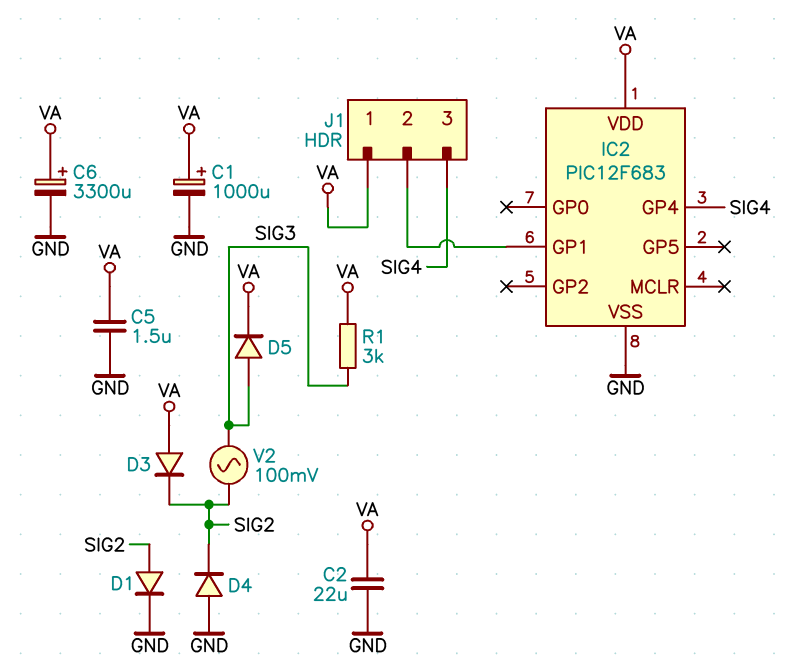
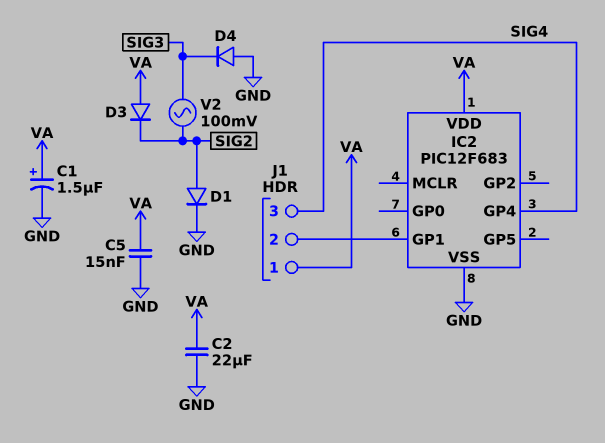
C1: 1000uF (plus VA, minus GND) -> 1.5uF (plus VA, minus GND)
C5: 1.5uF (GND, VA) -> 15nF (GND, VA)
C6: 3300uF (plus VA, minus GND) -> none
D4: diode (A GND, K SIG2) -> diode (A GND, K SIG3)
D5: diode (A SIG3, K VA) -> none
R1: 3k (SIG3, VA) -> none

